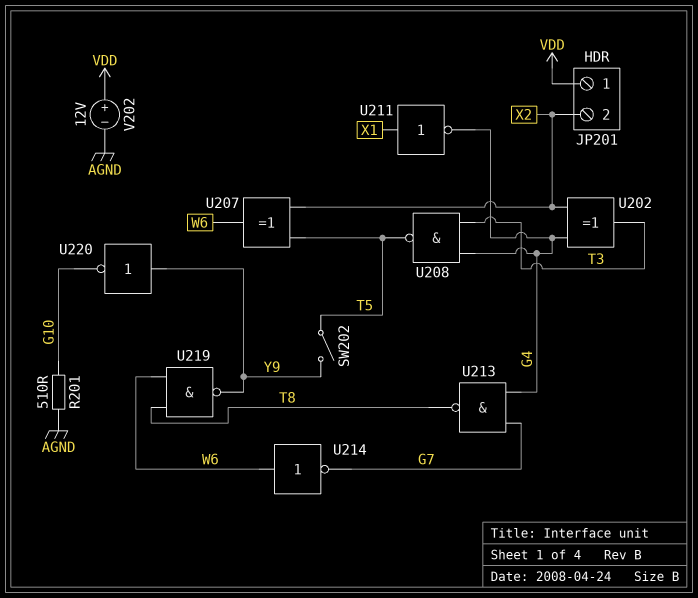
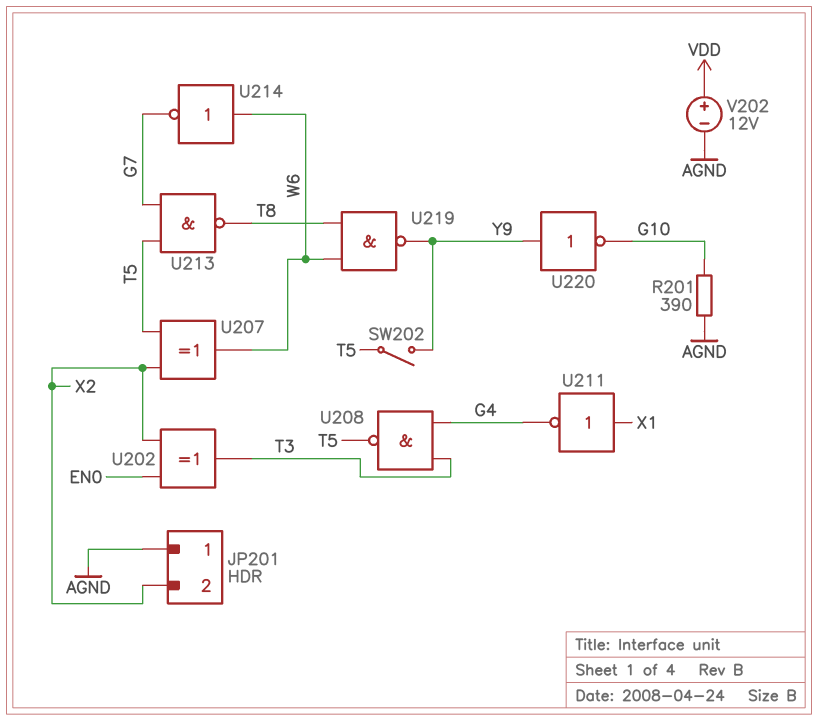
JP201 pin 1: VDD -> AGND
R201: 510 (AGND, G10) -> 390 (AGND, G10)
U202: XOR (in G4, in X2, out T3) -> XOR (in EN0, in X2, out T3)
U213: NAND (in G4, in G7, out T8) -> NAND (in G7, in T5, out T8)

